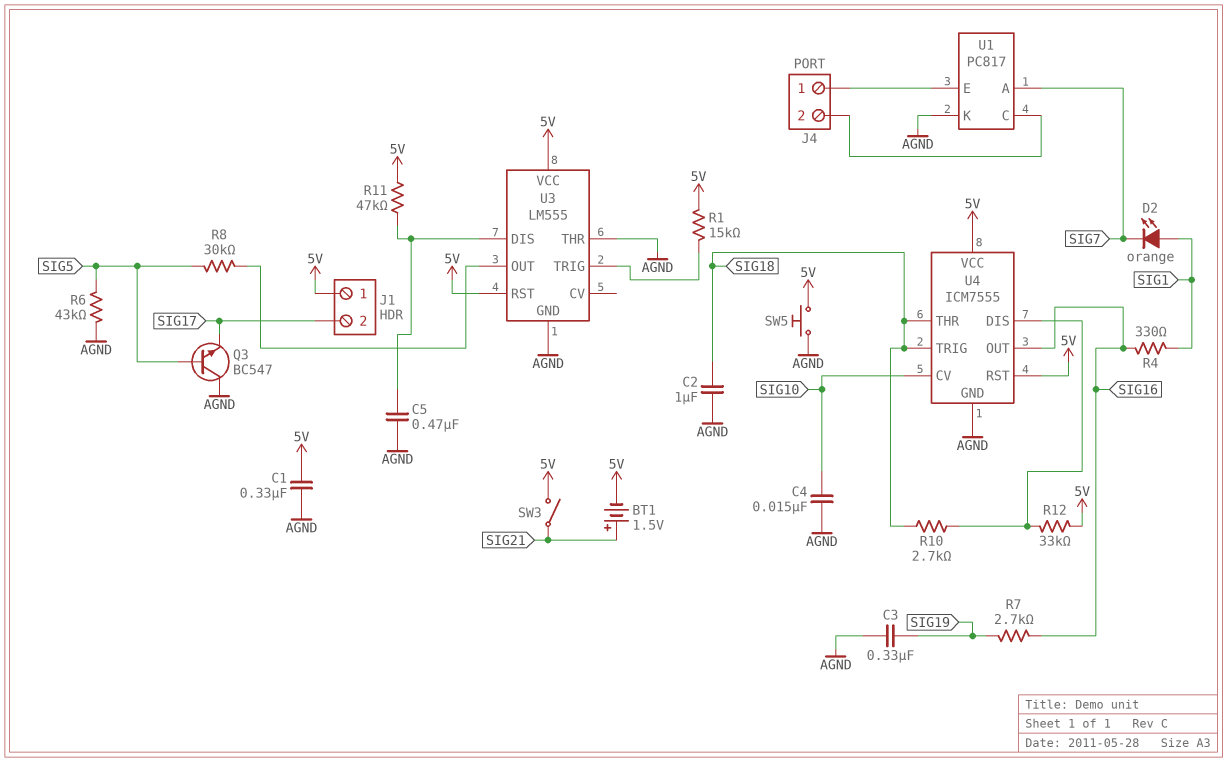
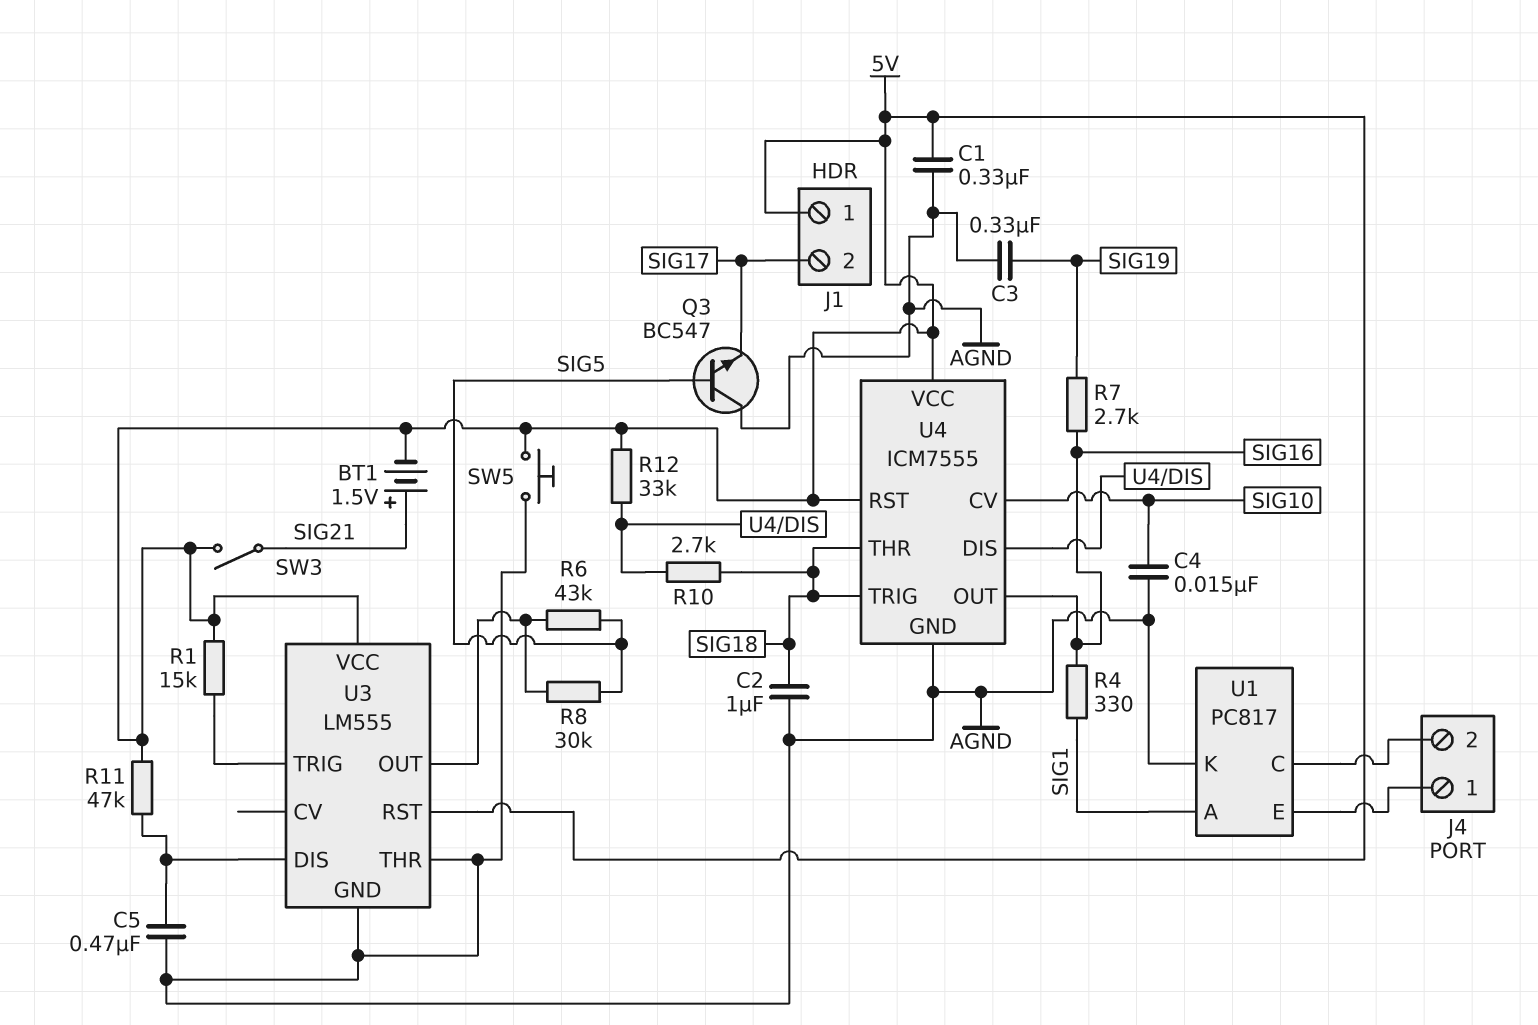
D2: LED orange (A SIG1, K SIG7) -> none
R6: 43k (AGND, SIG5) -> 43k (SIG5, U3/OUT)
U1 pin A: SIG7 -> SIG1

